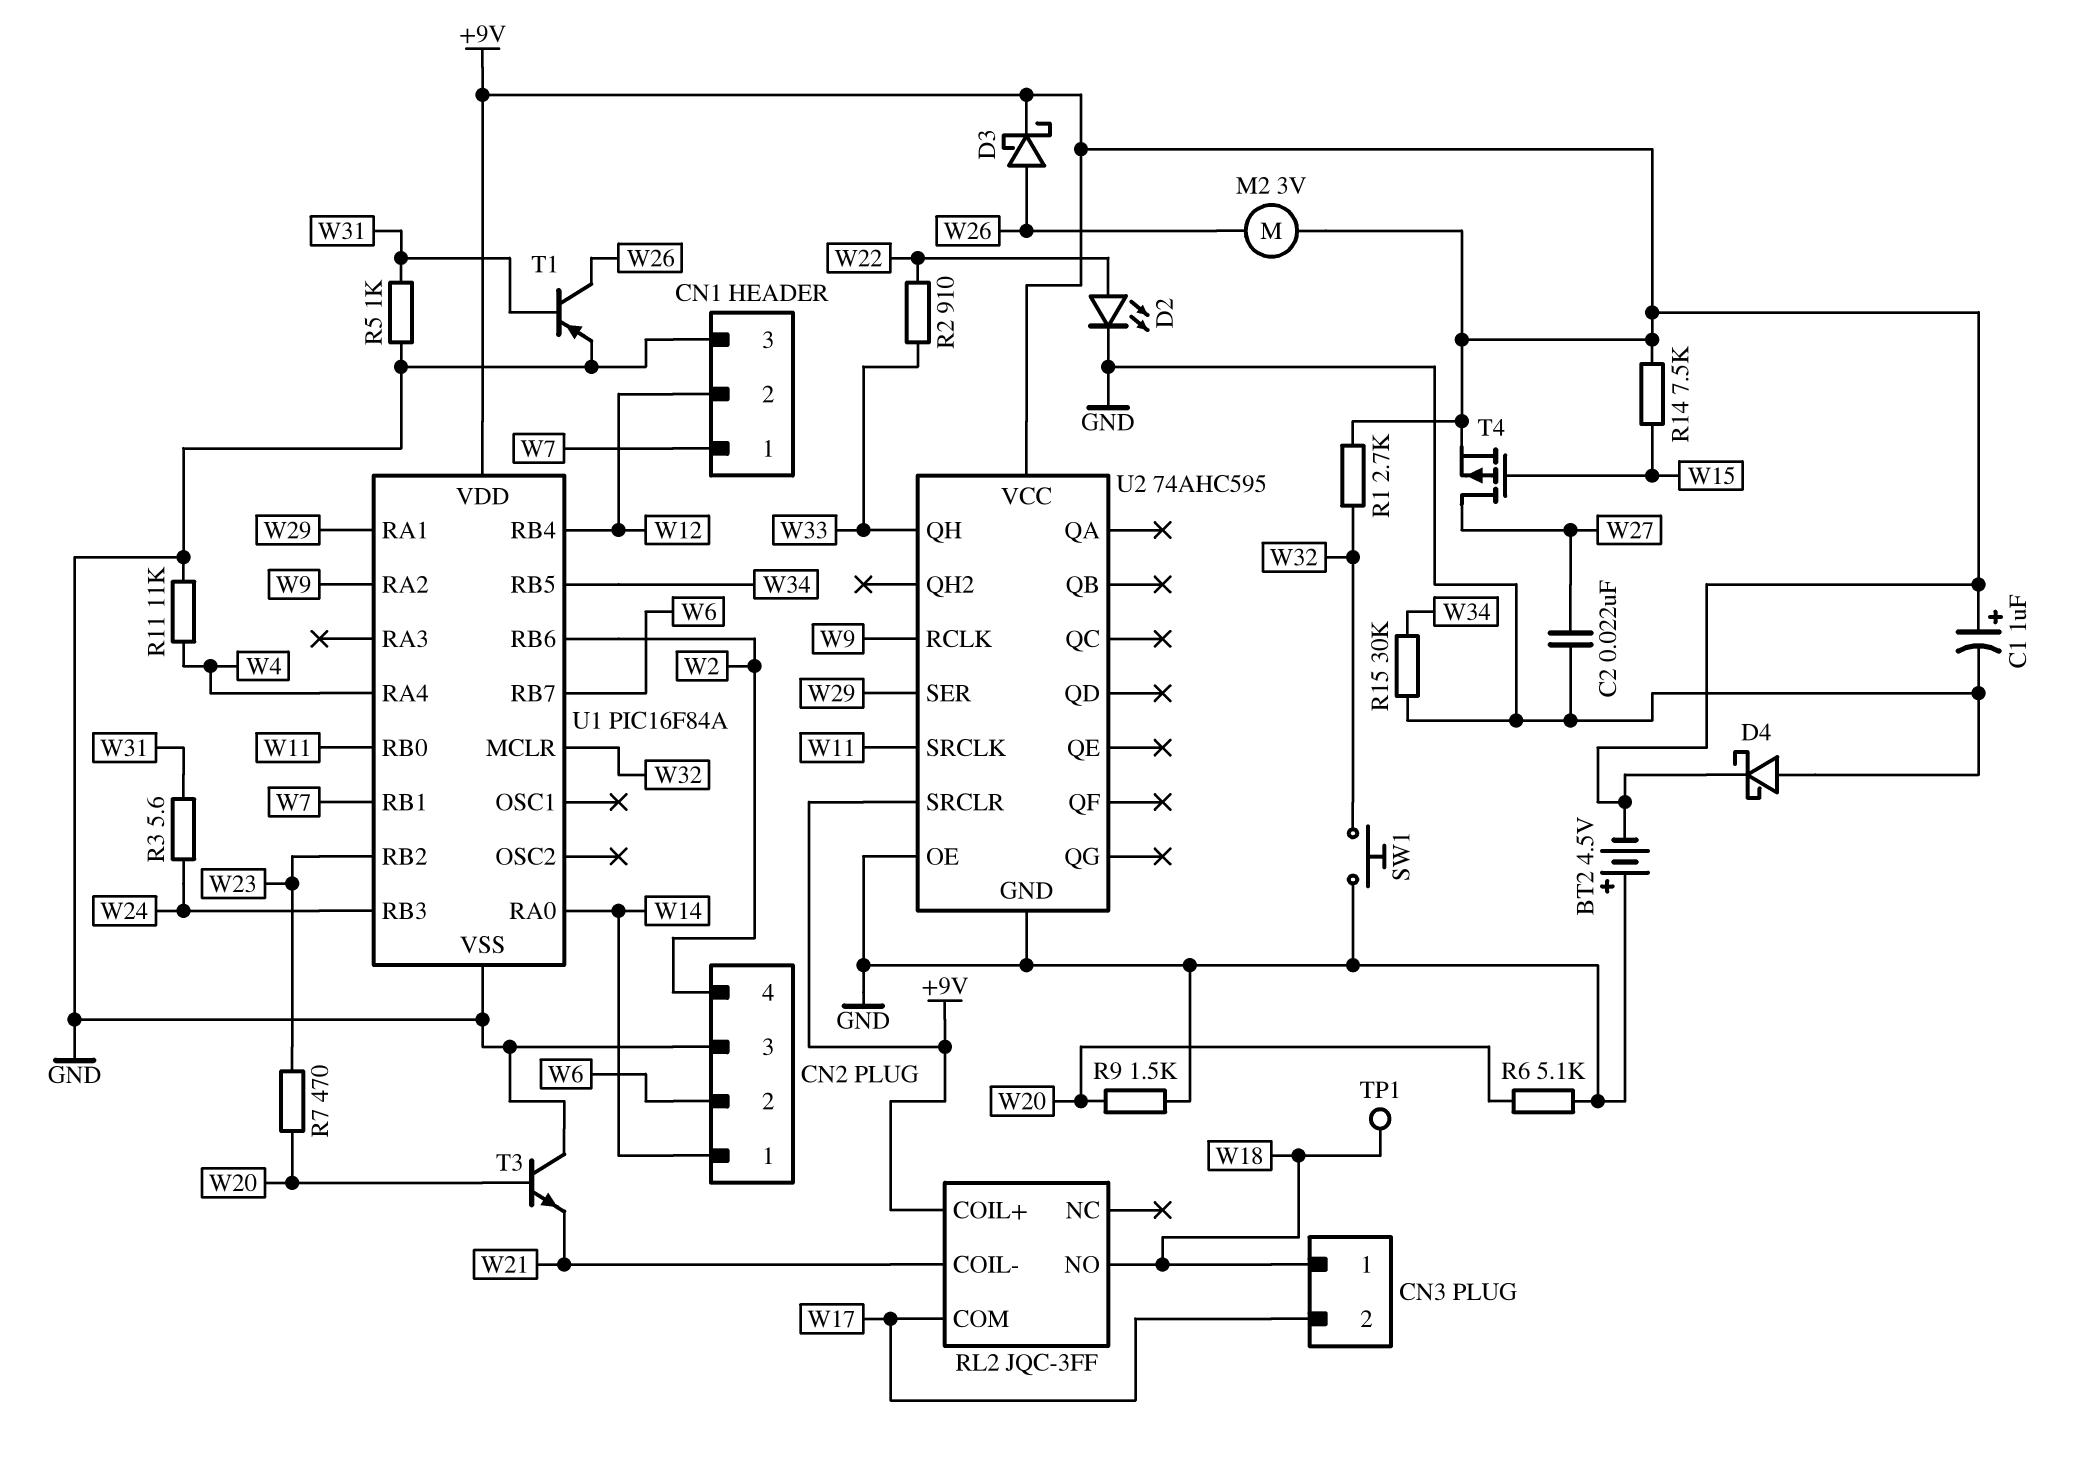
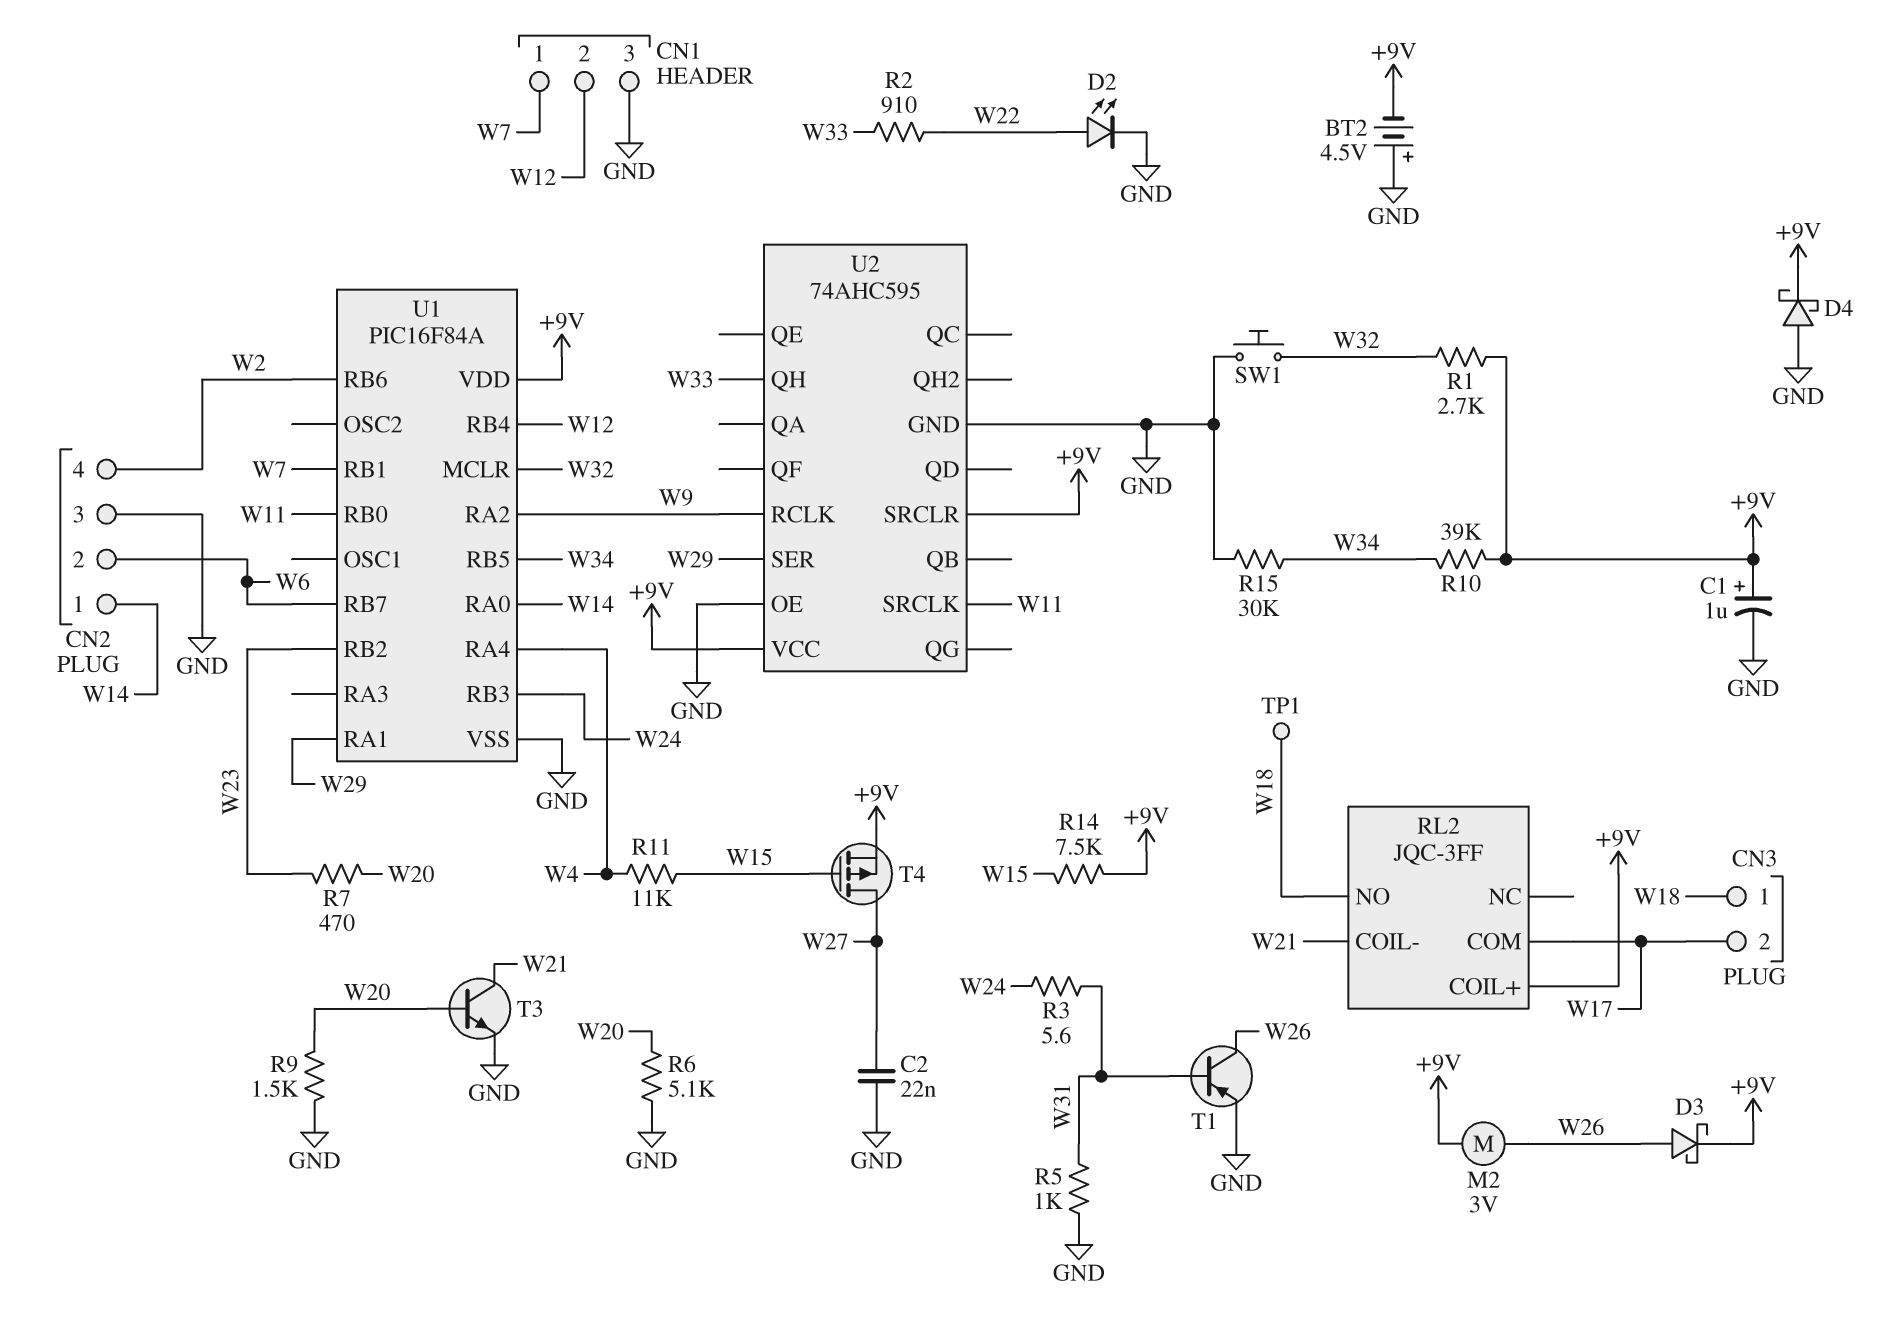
R10: none -> 39k (+9V, W34)
R11: 11k (GND, W4) -> 11k (W4, W15)
T3: NPN (B W20, C GND, E W21) -> NPN (B W20, C W21, E GND)

